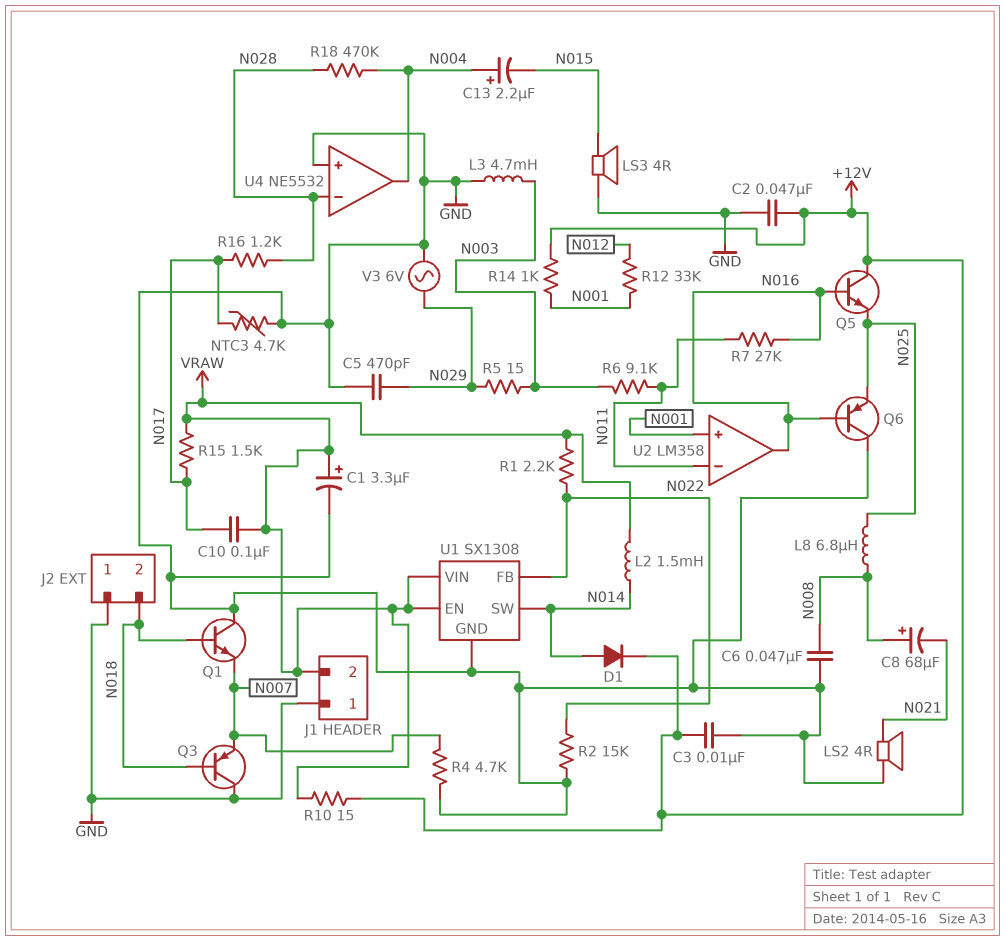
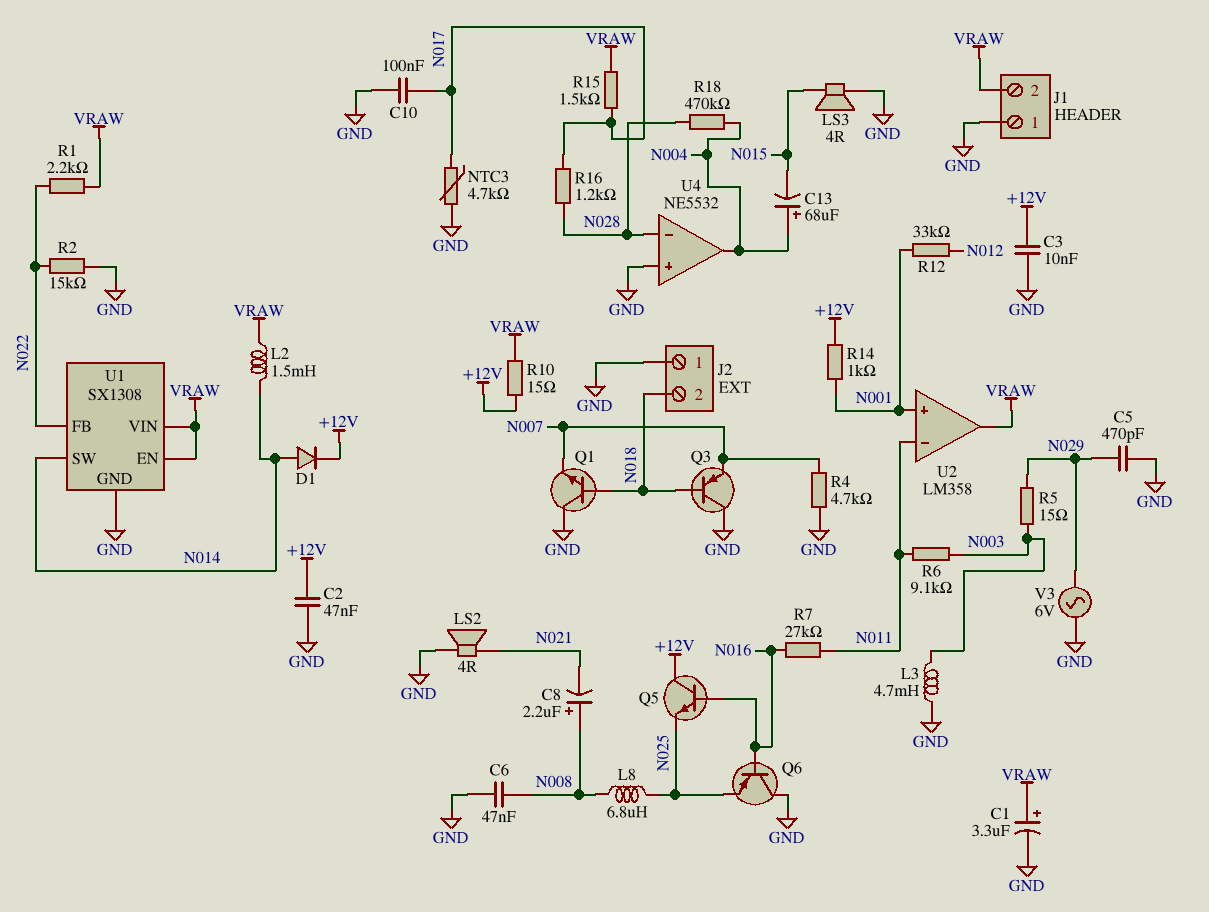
C8: 68uF (plus N008, minus N021) -> 2.2uF (plus N008, minus N021)
C10: 100nF (N017, VRAW) -> 100nF (GND, N017)
C13: 2.2uF (plus N004, minus N015) -> 68uF (plus N004, minus N015)
U2 pin out: N016 -> VRAW

